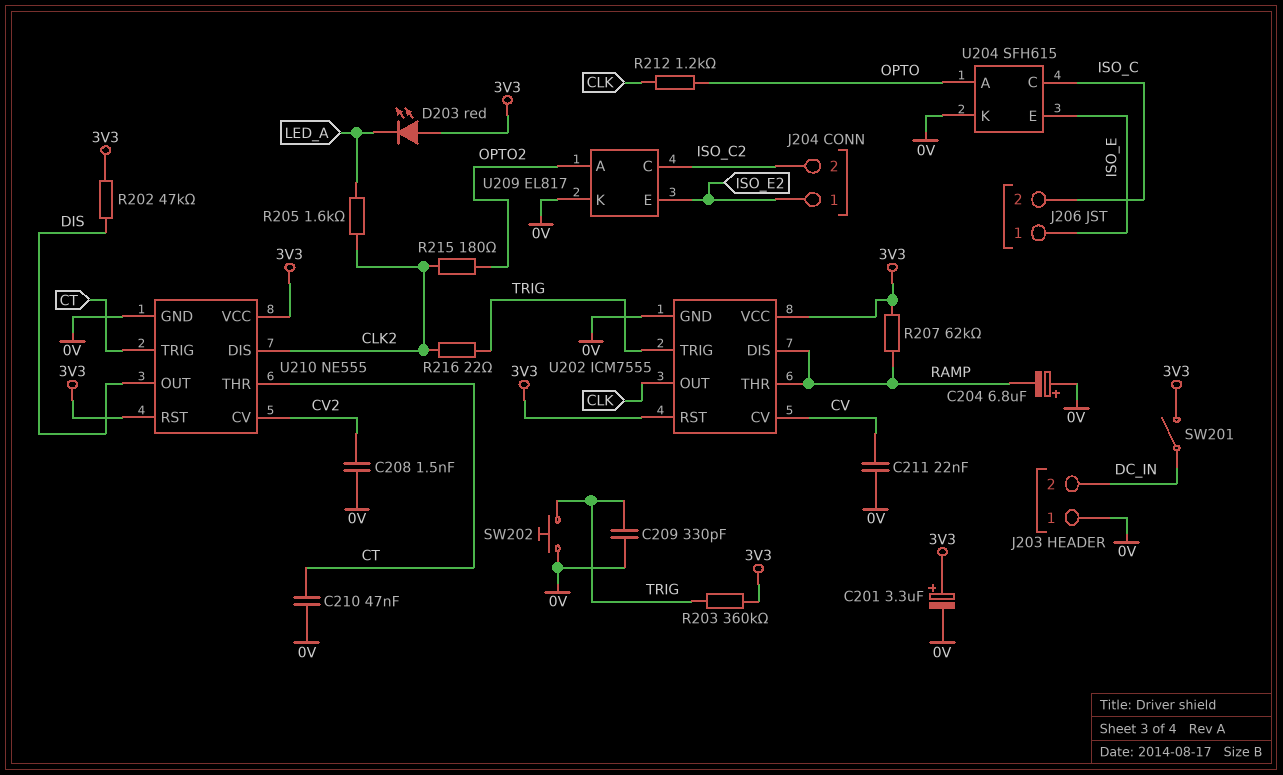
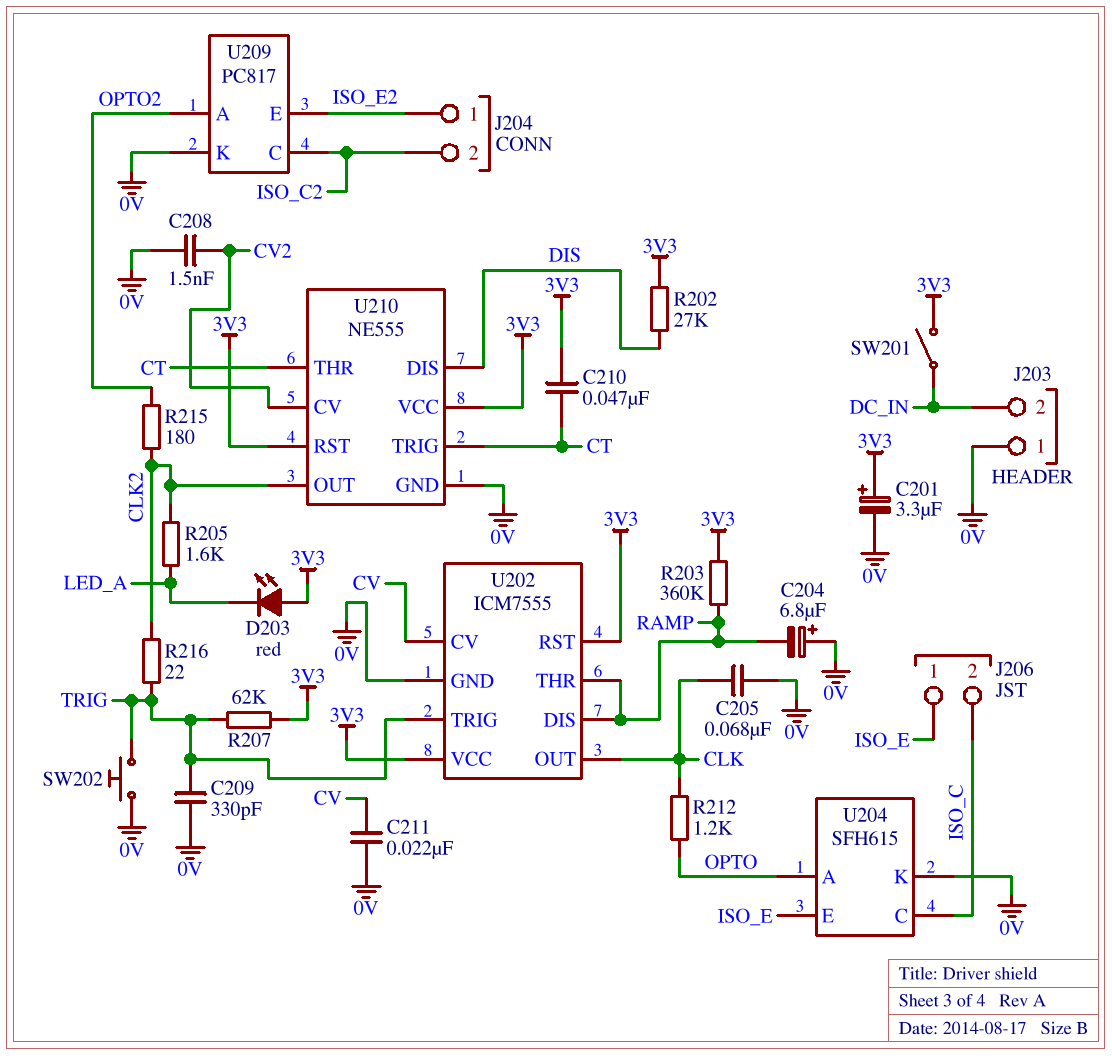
C205: none -> 68nF (0V, CLK)
C210: 47nF (0V, CT) -> 47nF (3V3, CT)
R202: 47k (3V3, DIS) -> 27k (3V3, DIS)
R203: 360k (3V3, TRIG) -> 360k (3V3, RAMP)
R207: 62k (3V3, RAMP) -> 62k (3V3, TRIG)
U209: EL817 -> PC817
U210 pin DIS: CLK2 -> DIS
U210 pin OUT: DIS -> CLK2

